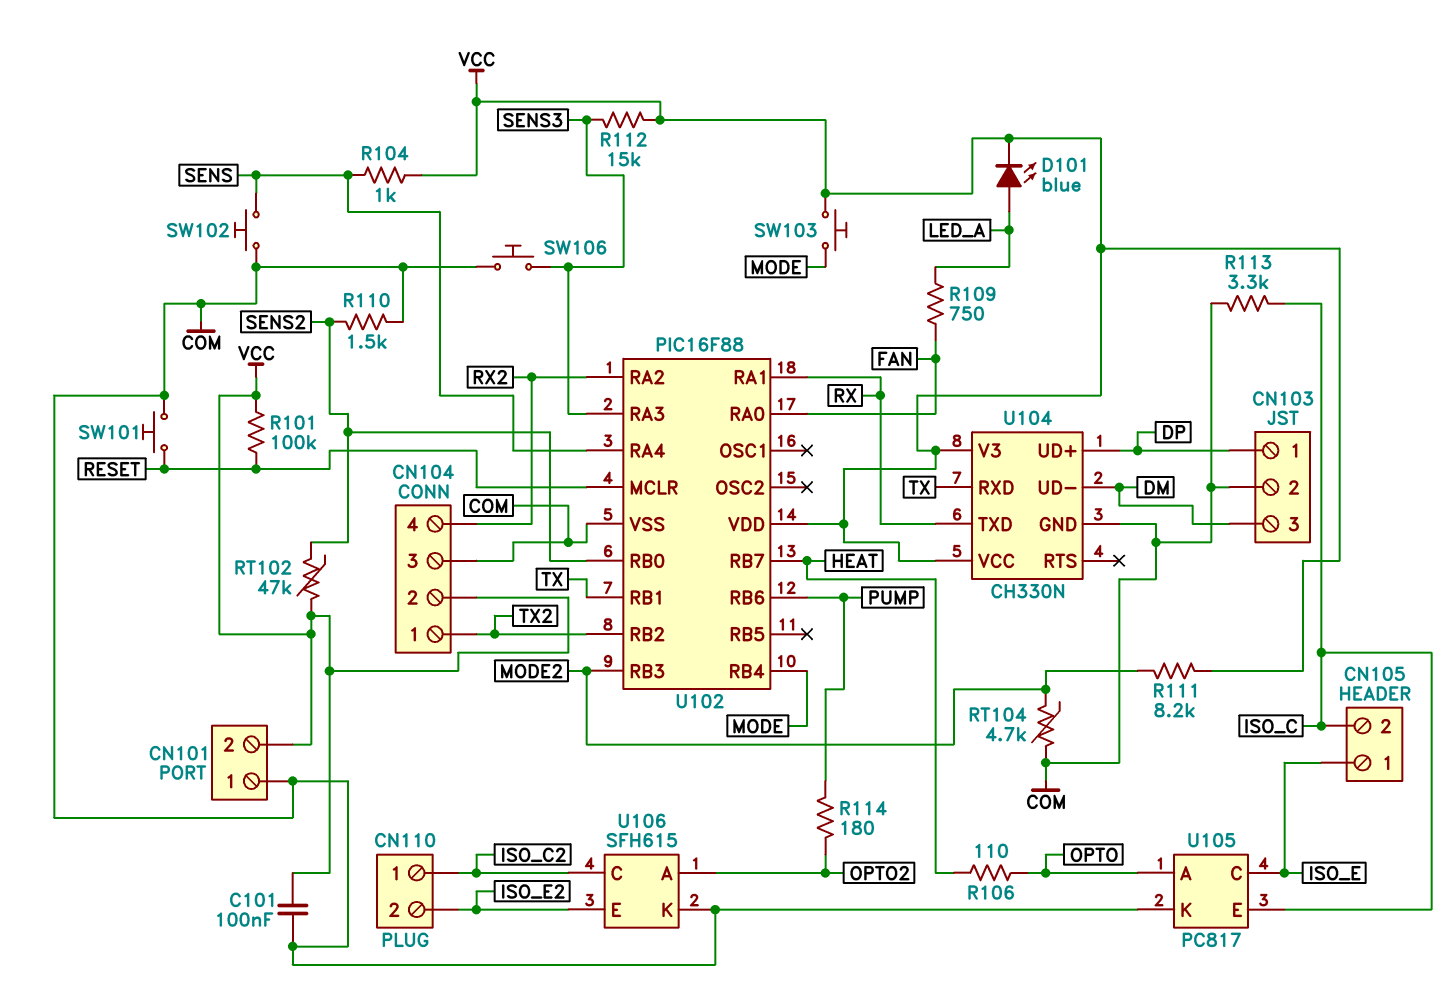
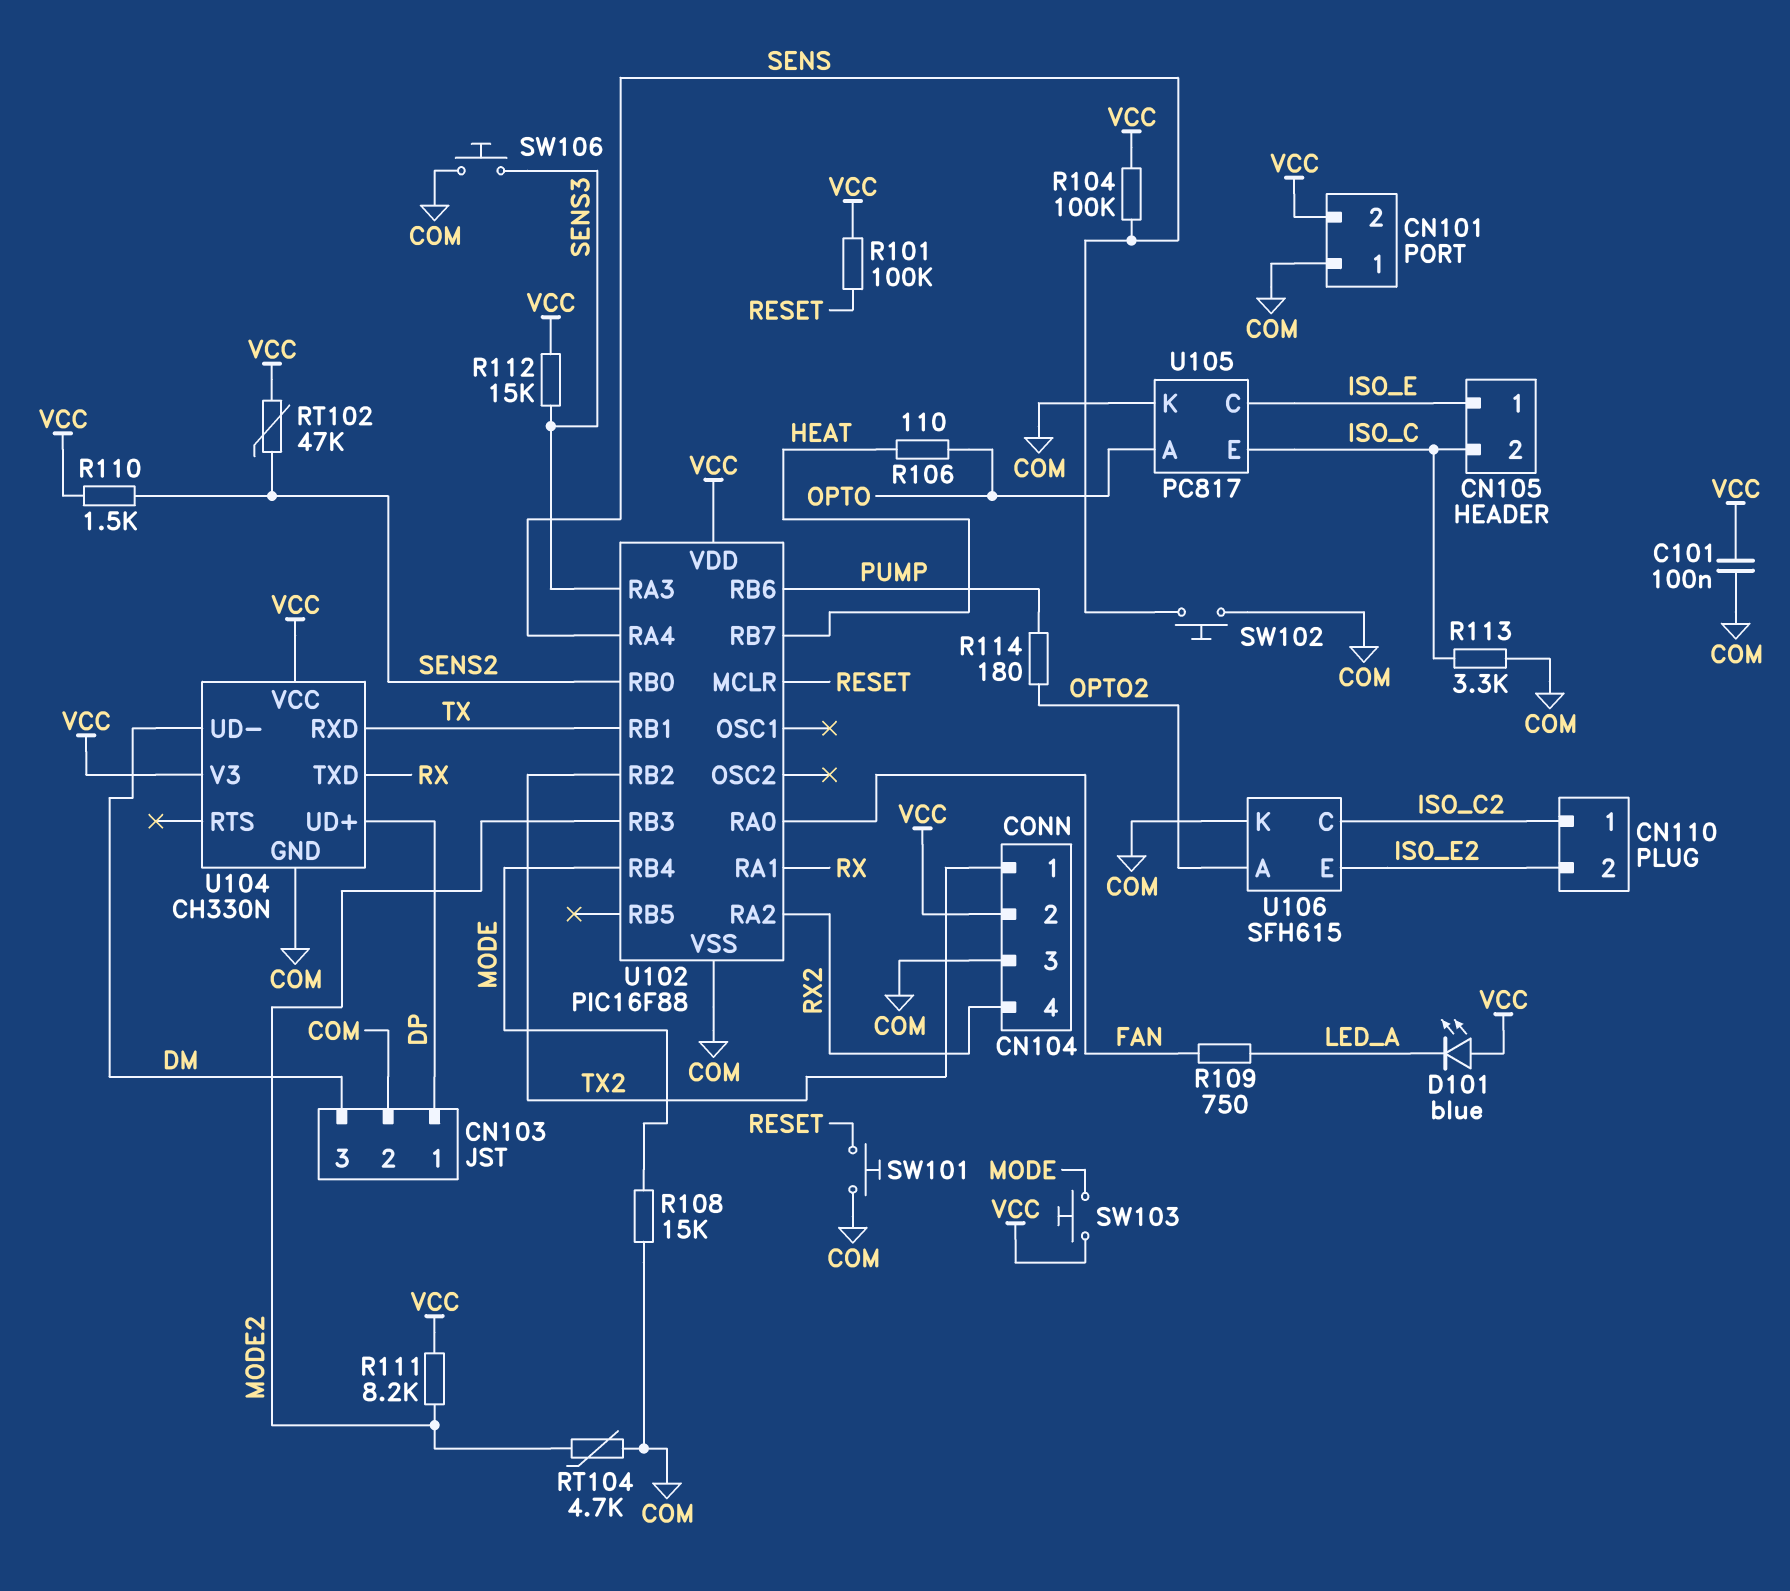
D101: LED blue (A LED_A, K VCC) -> LED blue (A VCC, K LED_A)
R104: 1k (SENS, VCC) -> 100k (SENS, VCC)
R108: none -> 15k (COM, MODE)
R110: 1.5k (COM, SENS2) -> 1.5k (SENS2, VCC)

